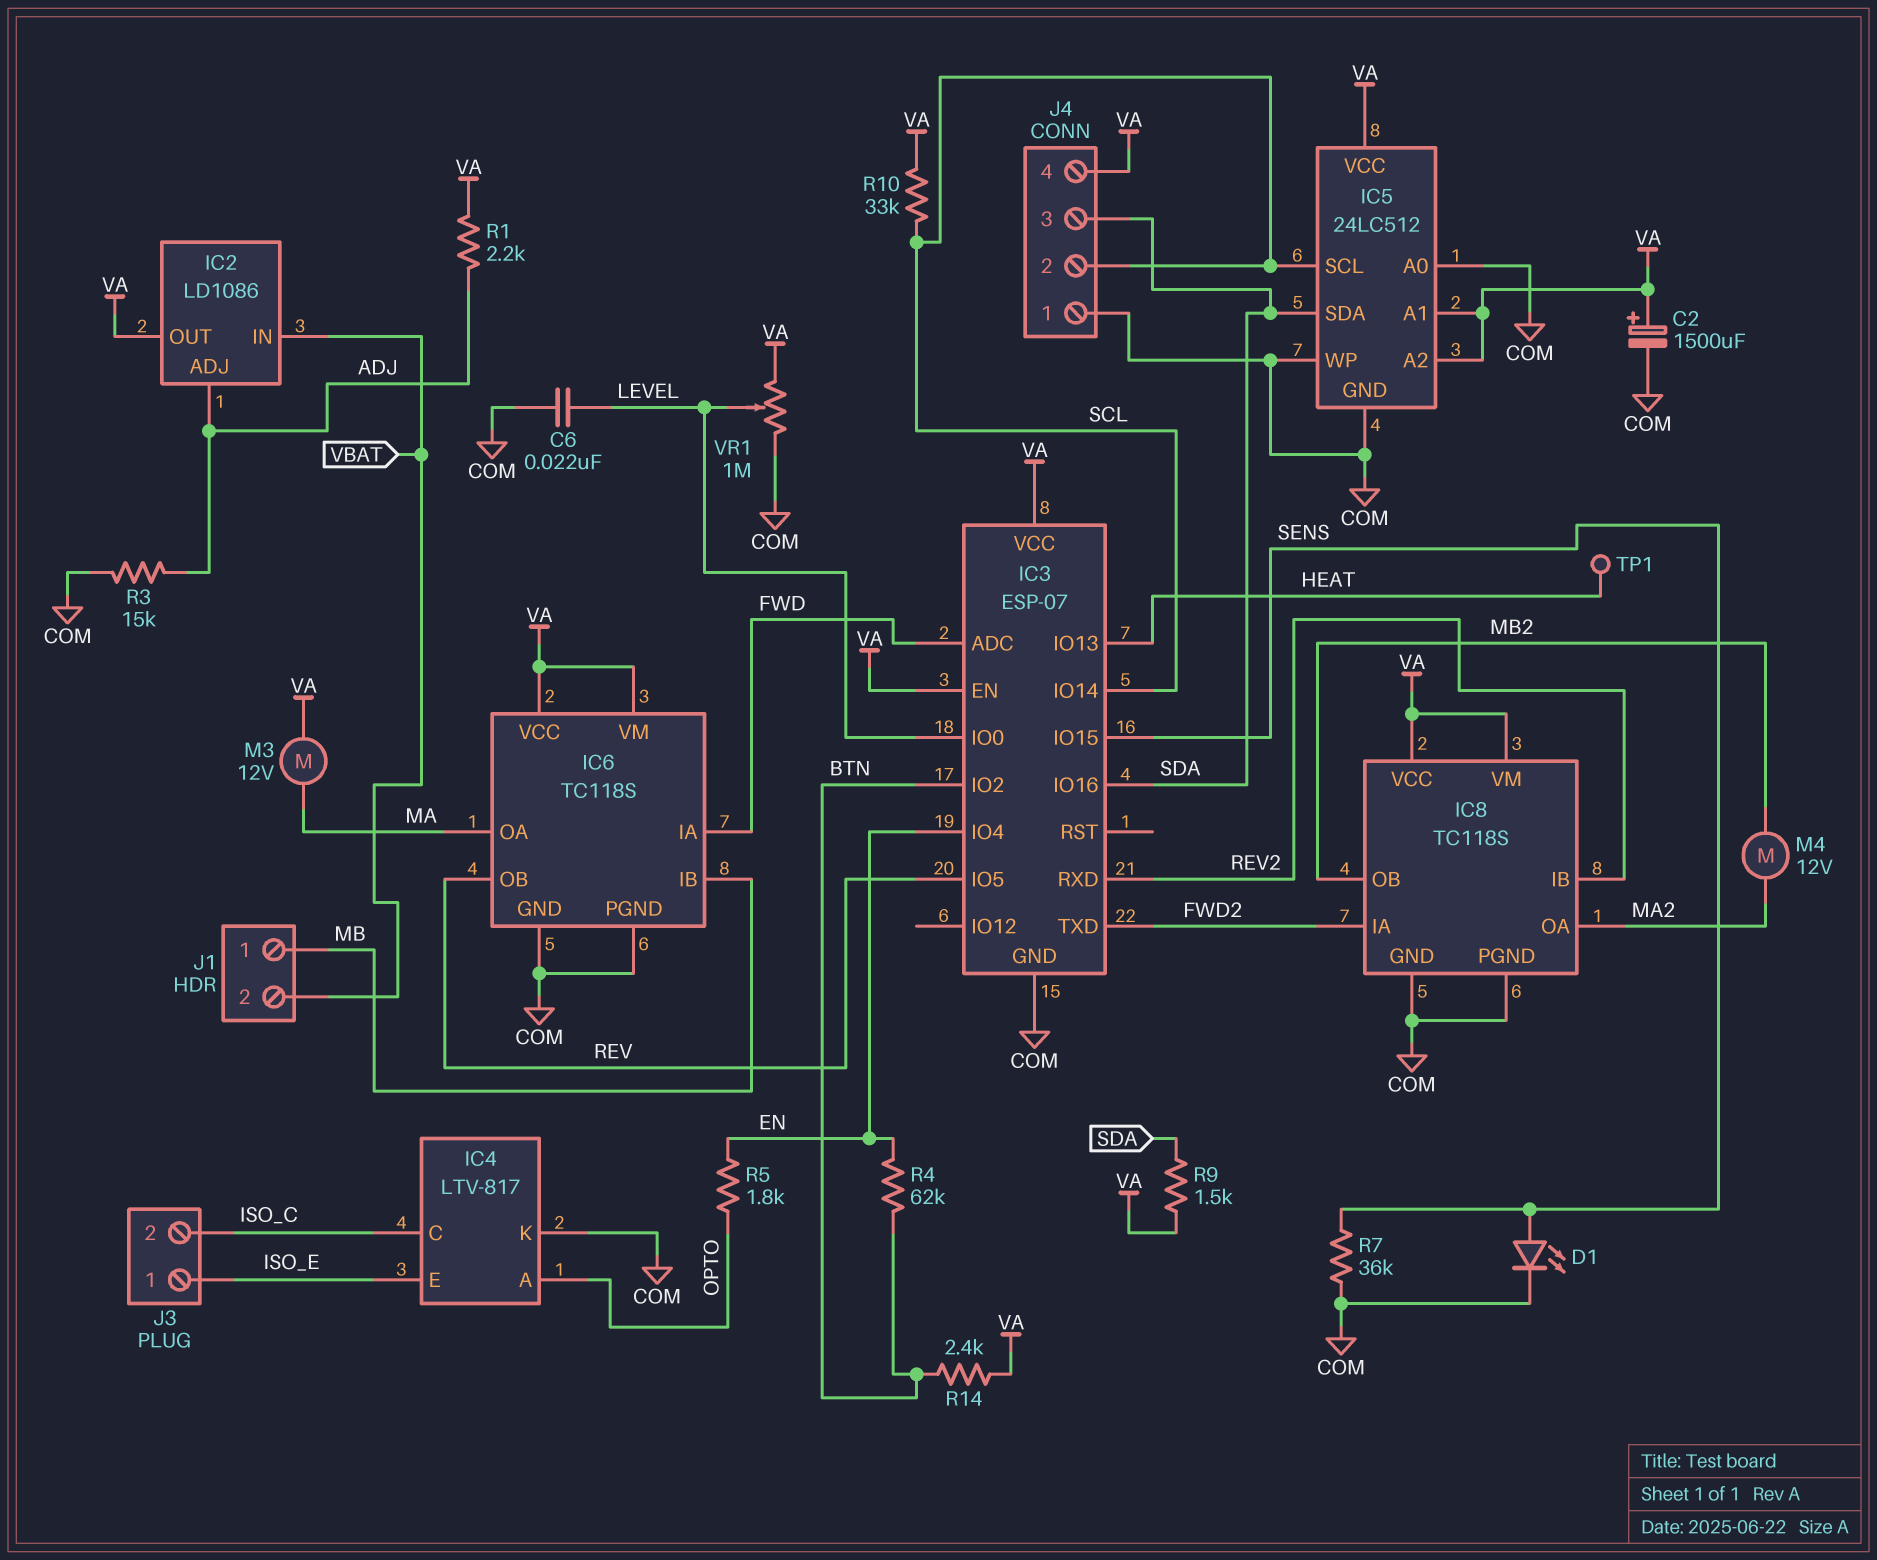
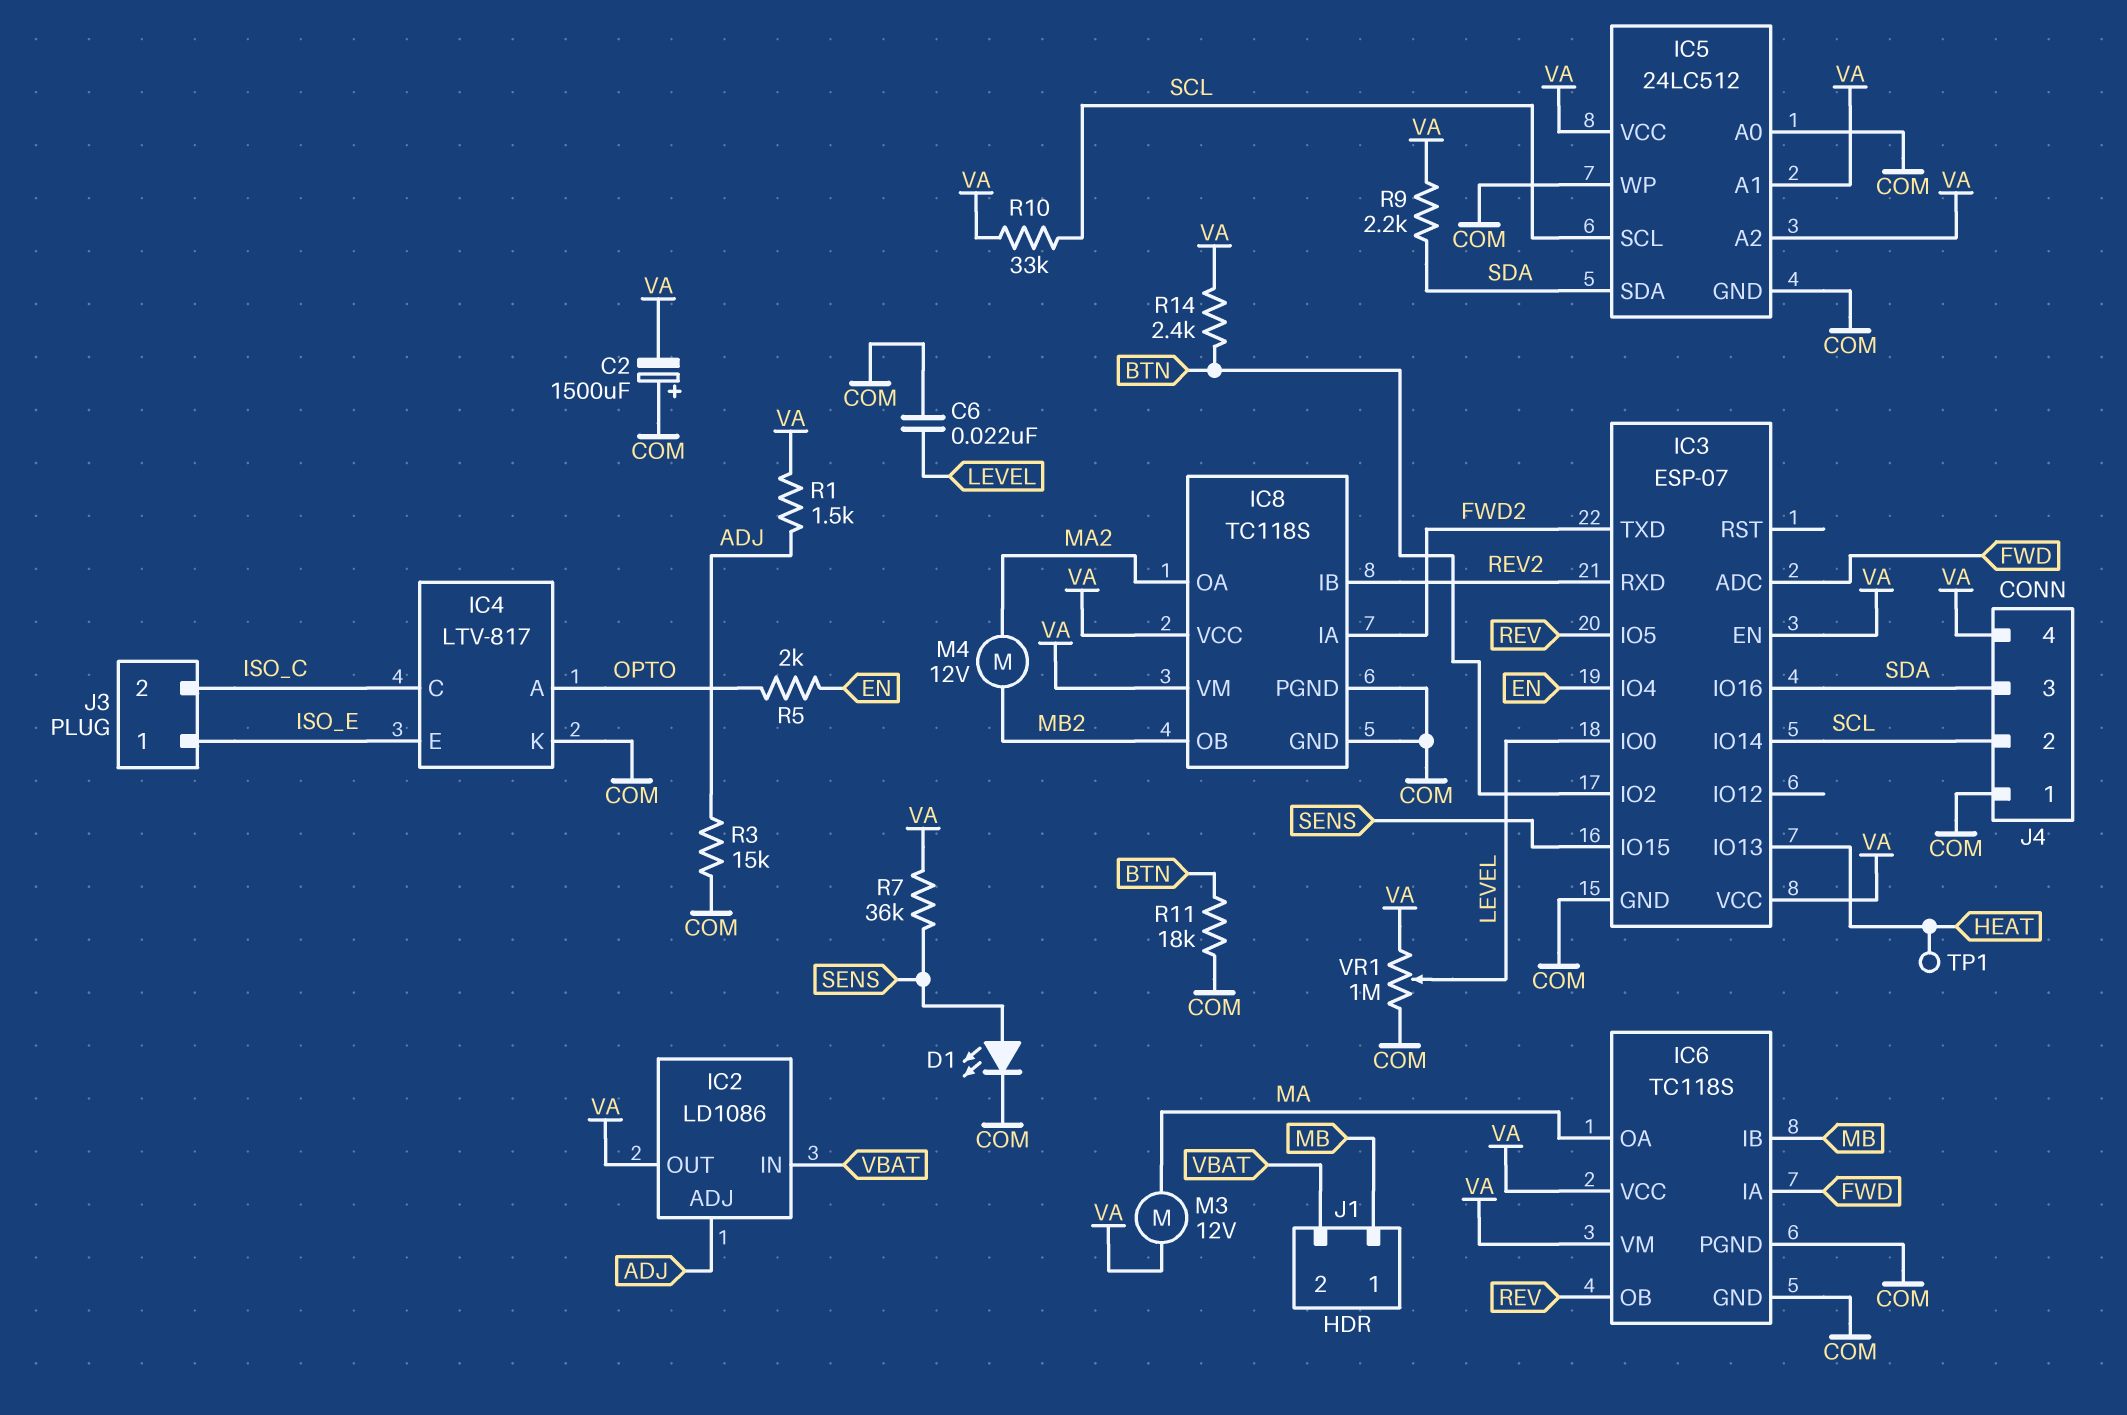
C2: 1500uF (plus VA, minus COM) -> 1500uF (plus COM, minus VA)
R1: 2.2k (ADJ, VA) -> 1.5k (ADJ, VA)
R4: 62k (BTN, EN) -> none
R5: 1.8k (EN, OPTO) -> 2k (EN, OPTO)
R7: 36k (COM, SENS) -> 36k (SENS, VA)
R9: 1.5k (SDA, VA) -> 2.2k (SDA, VA)
R11: none -> 18k (BTN, COM)

